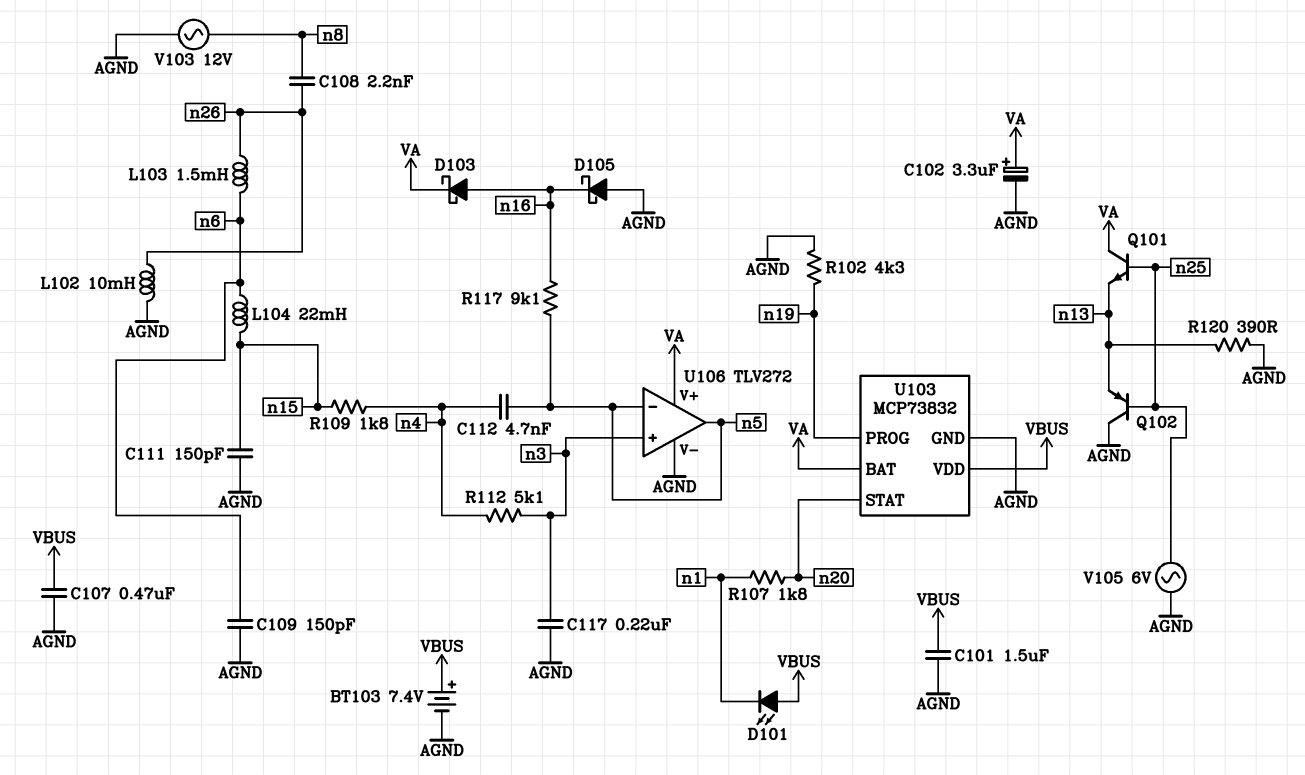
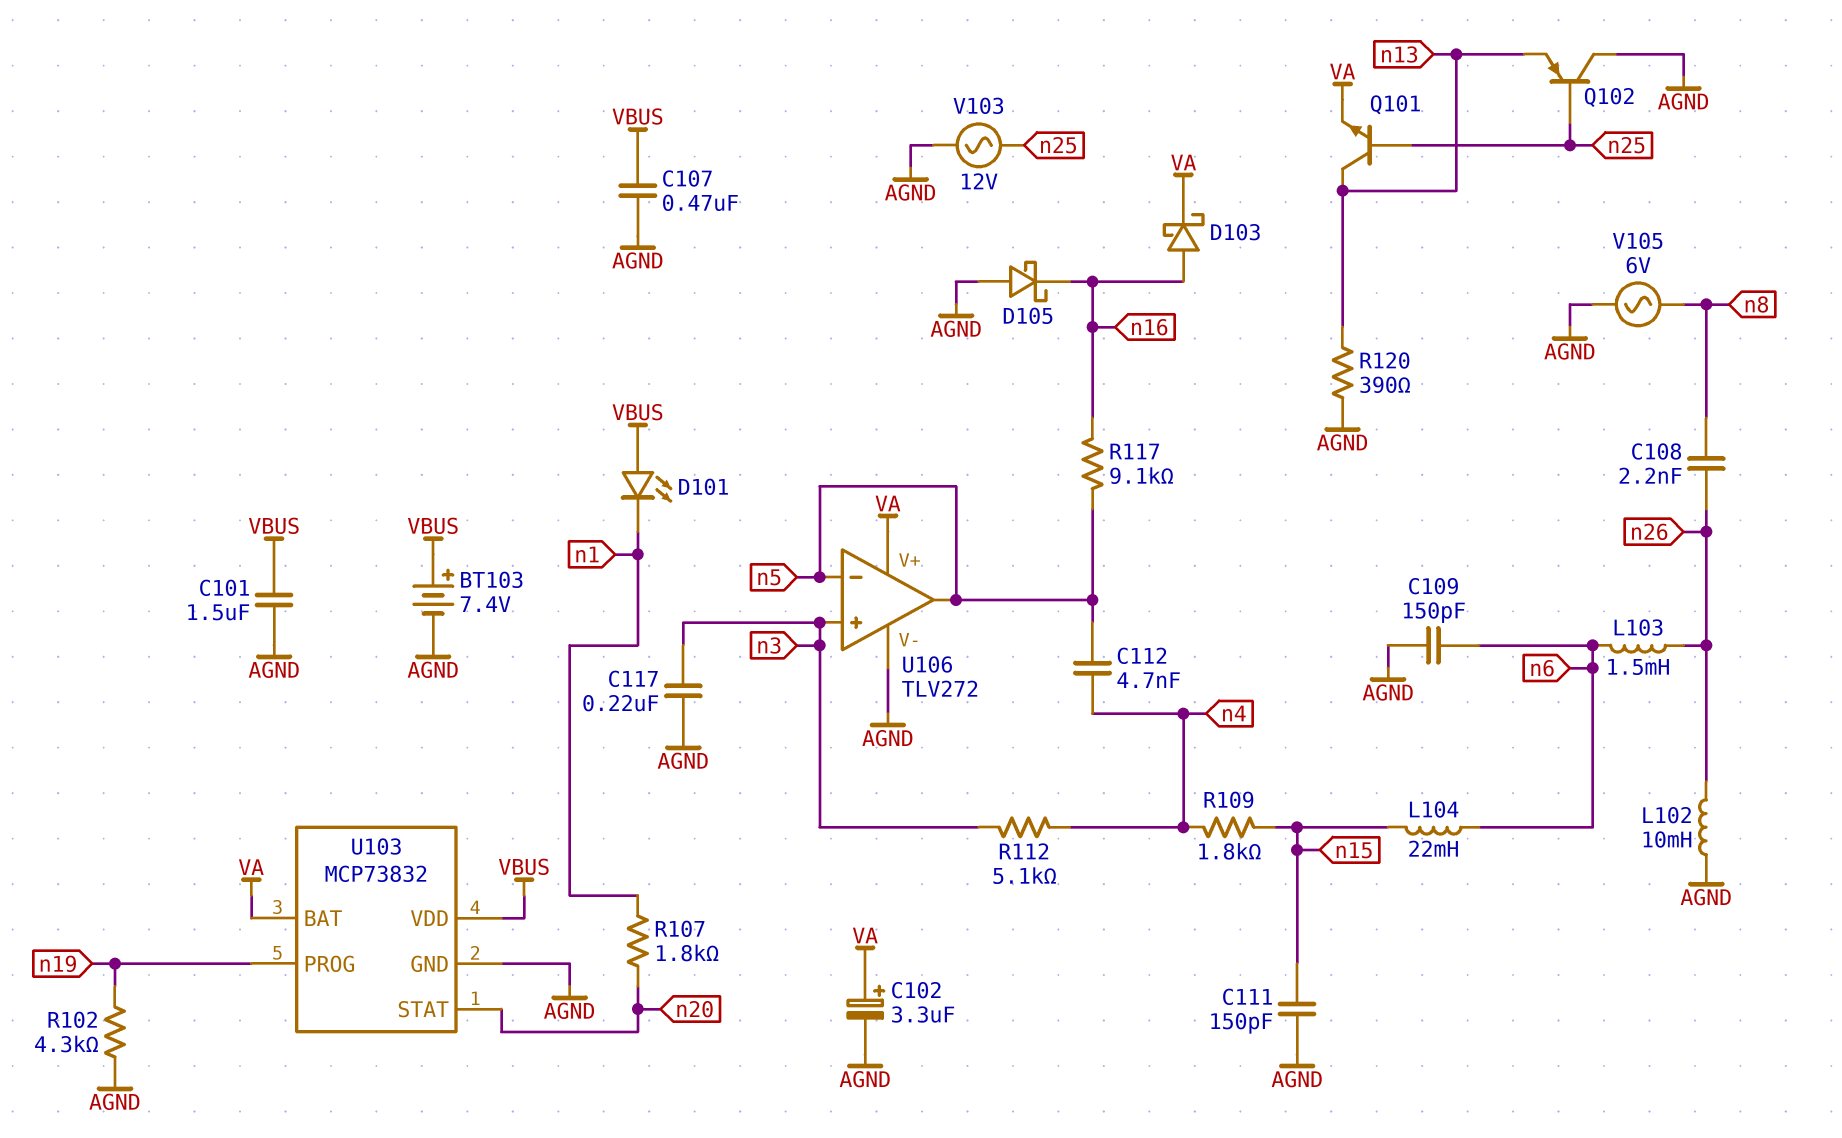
Q101: NPN (B n25, C VA, E n13) -> NPN (B n25, C n13, E VA)
V103: AC 12V (AGND, n8) -> AC 12V (AGND, n25)
V105: AC 6V (AGND, n25) -> AC 6V (AGND, n8)

